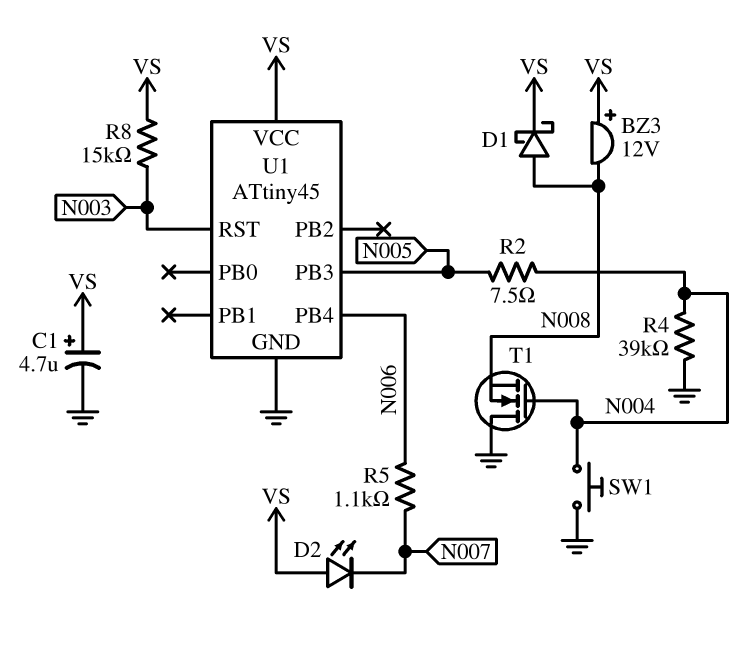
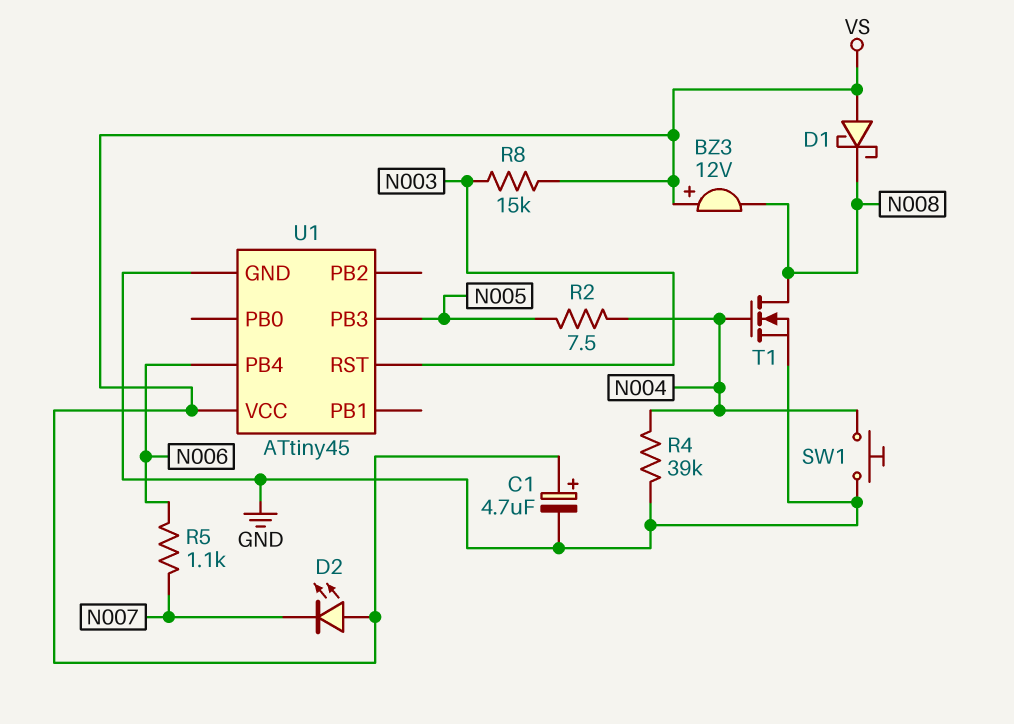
D1: schottky (A N008, K VS) -> schottky (A VS, K N008)
T1: NMOS (G N004, D GND, S N008) -> NMOS (G N004, D N008, S GND)

